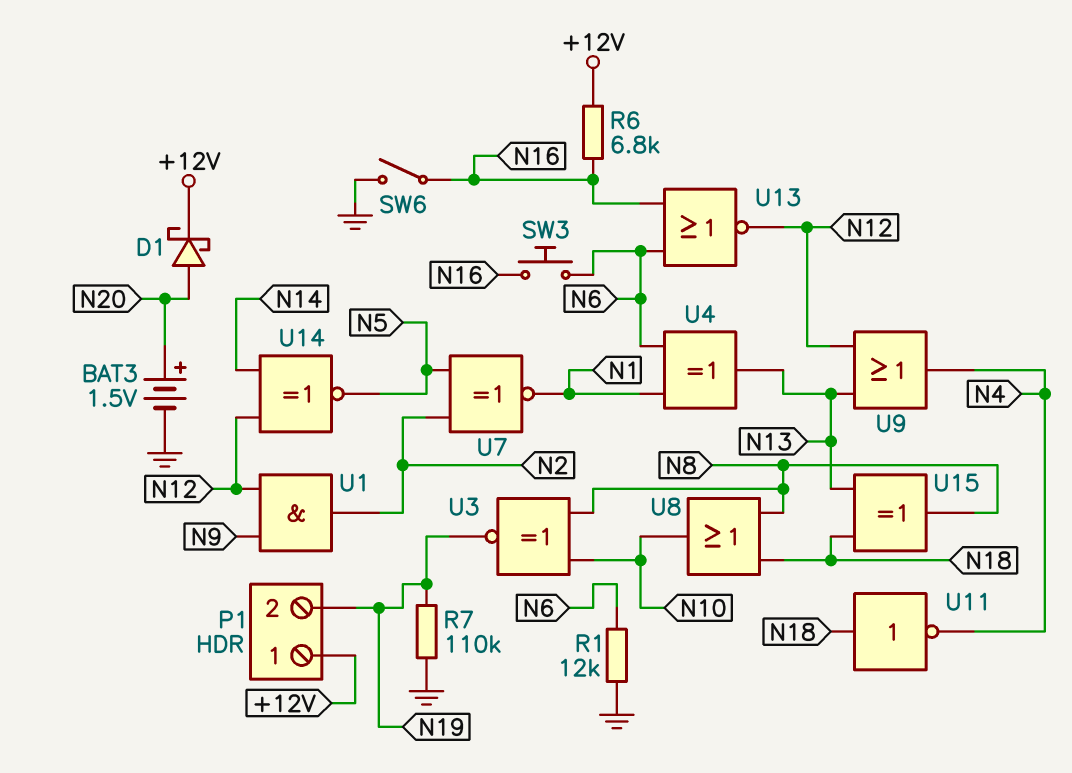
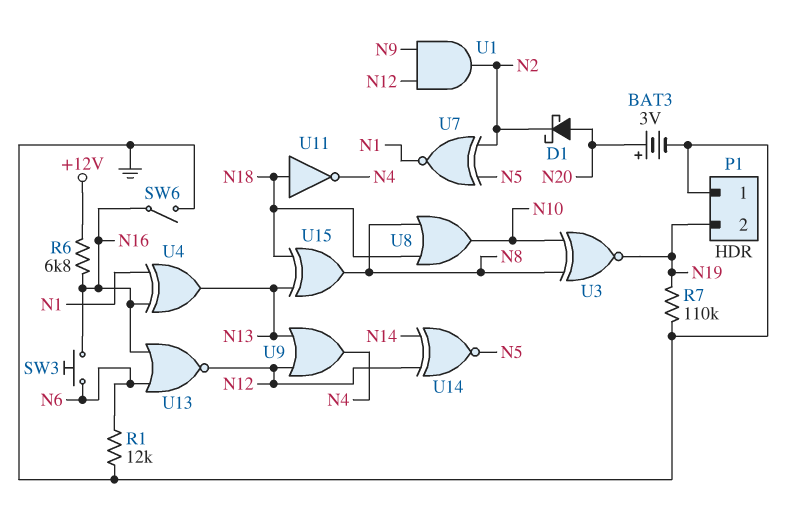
BAT3: 1.5V (plus N20, minus GND) -> 3V (plus N20, minus GND)
D1: schottky (A N20, K +12V) -> schottky (A N20, K N2)
P1 pin 1: +12V -> GND
U4: XOR (in N1, in N6, out N13) -> XOR (in N1, in N16, out N13)

